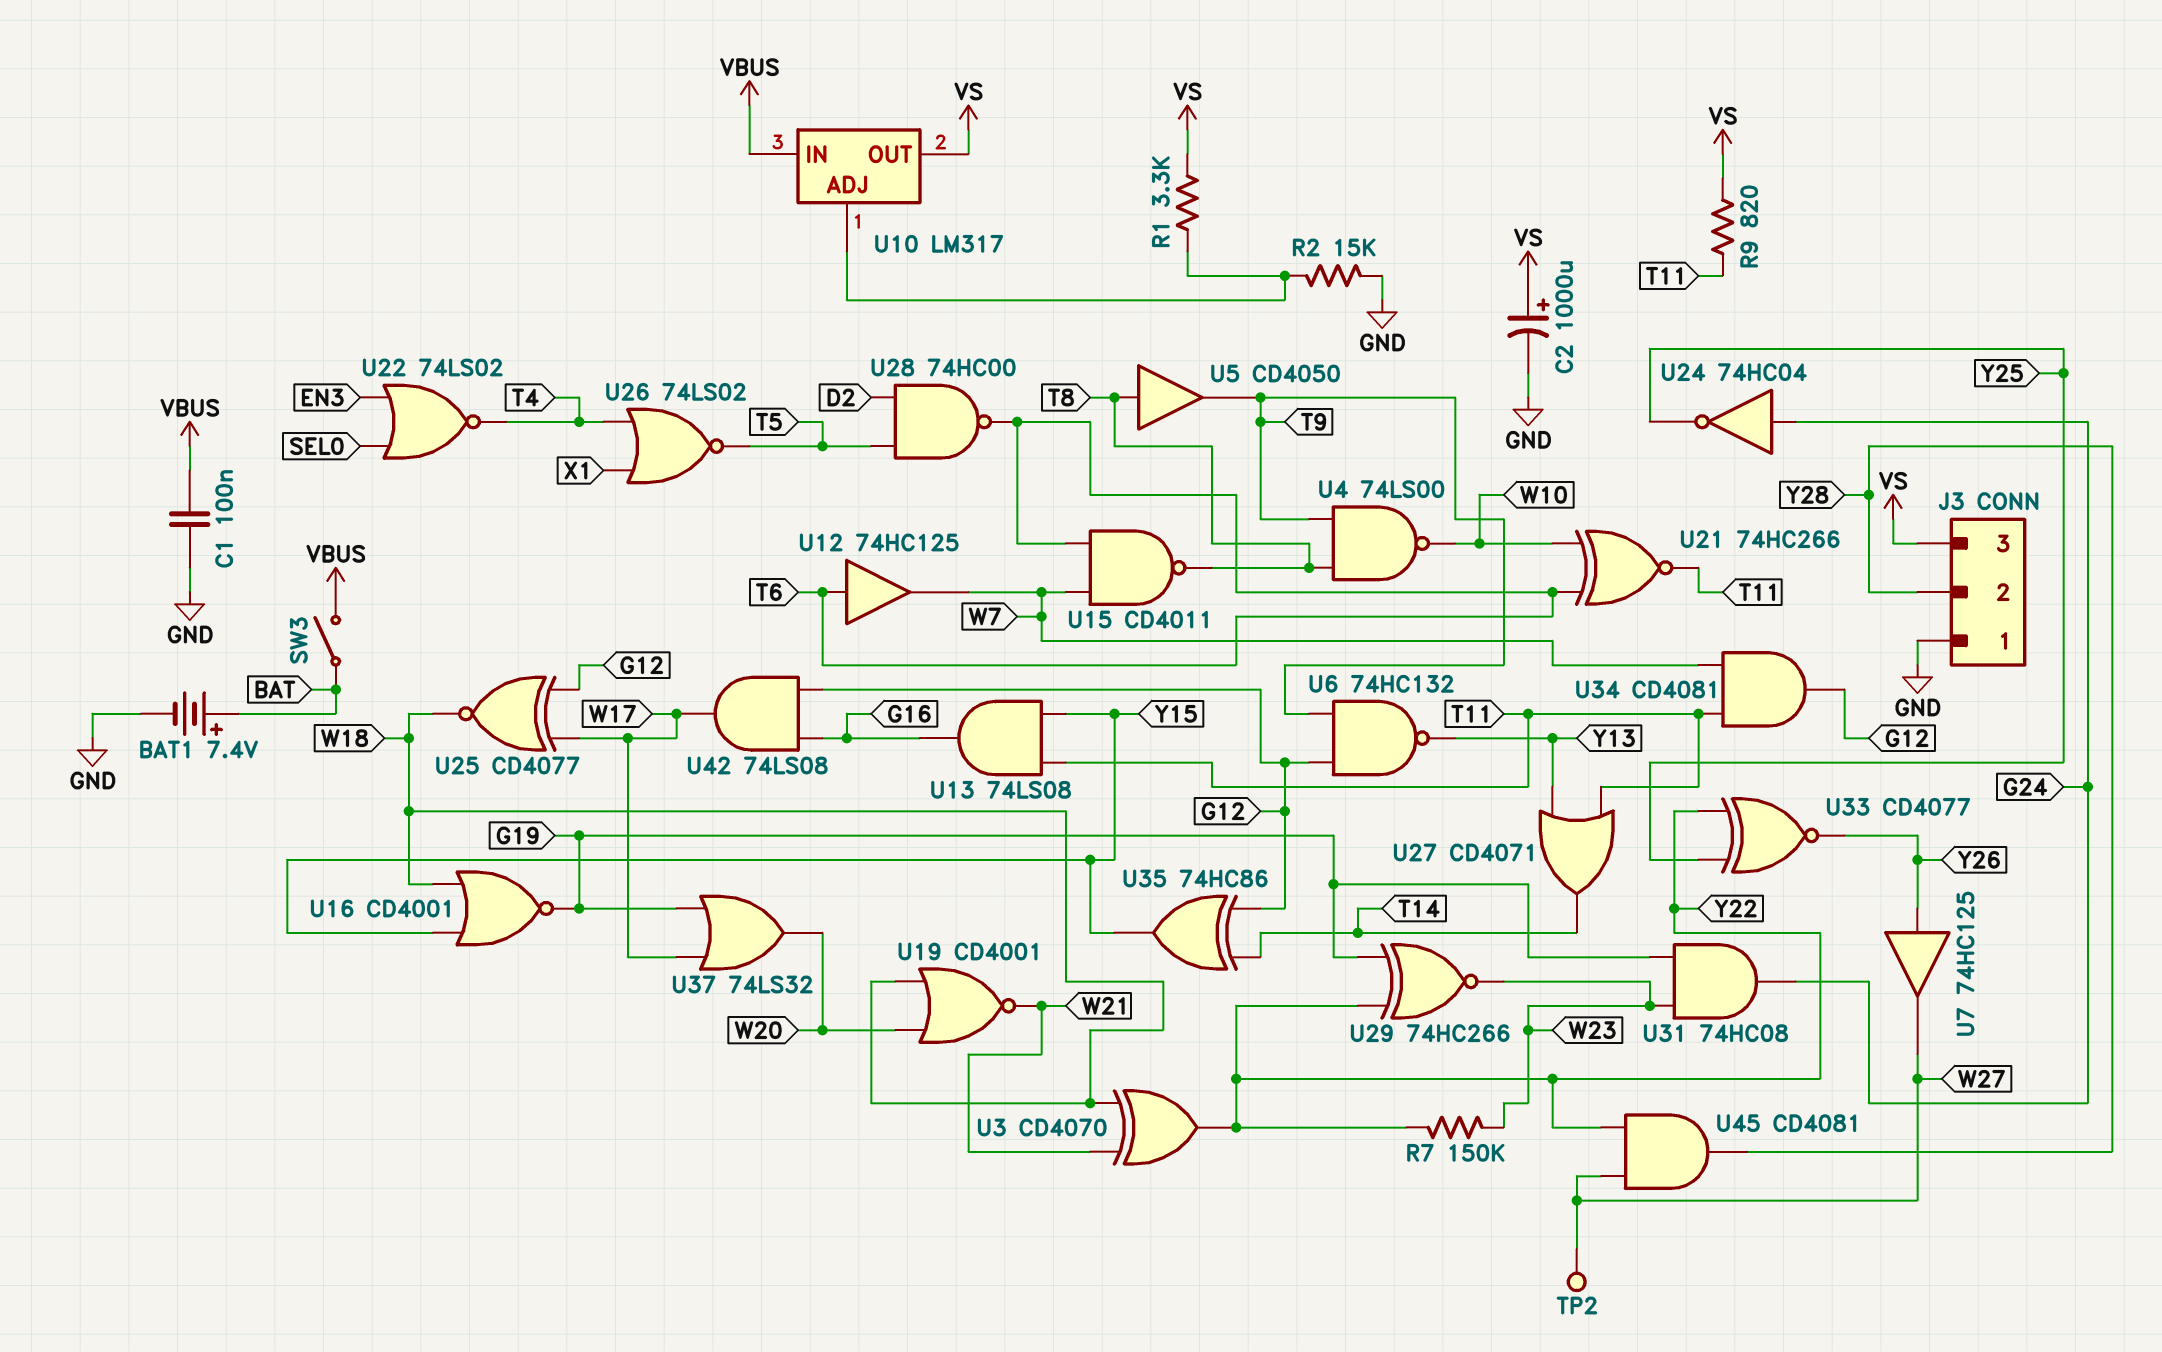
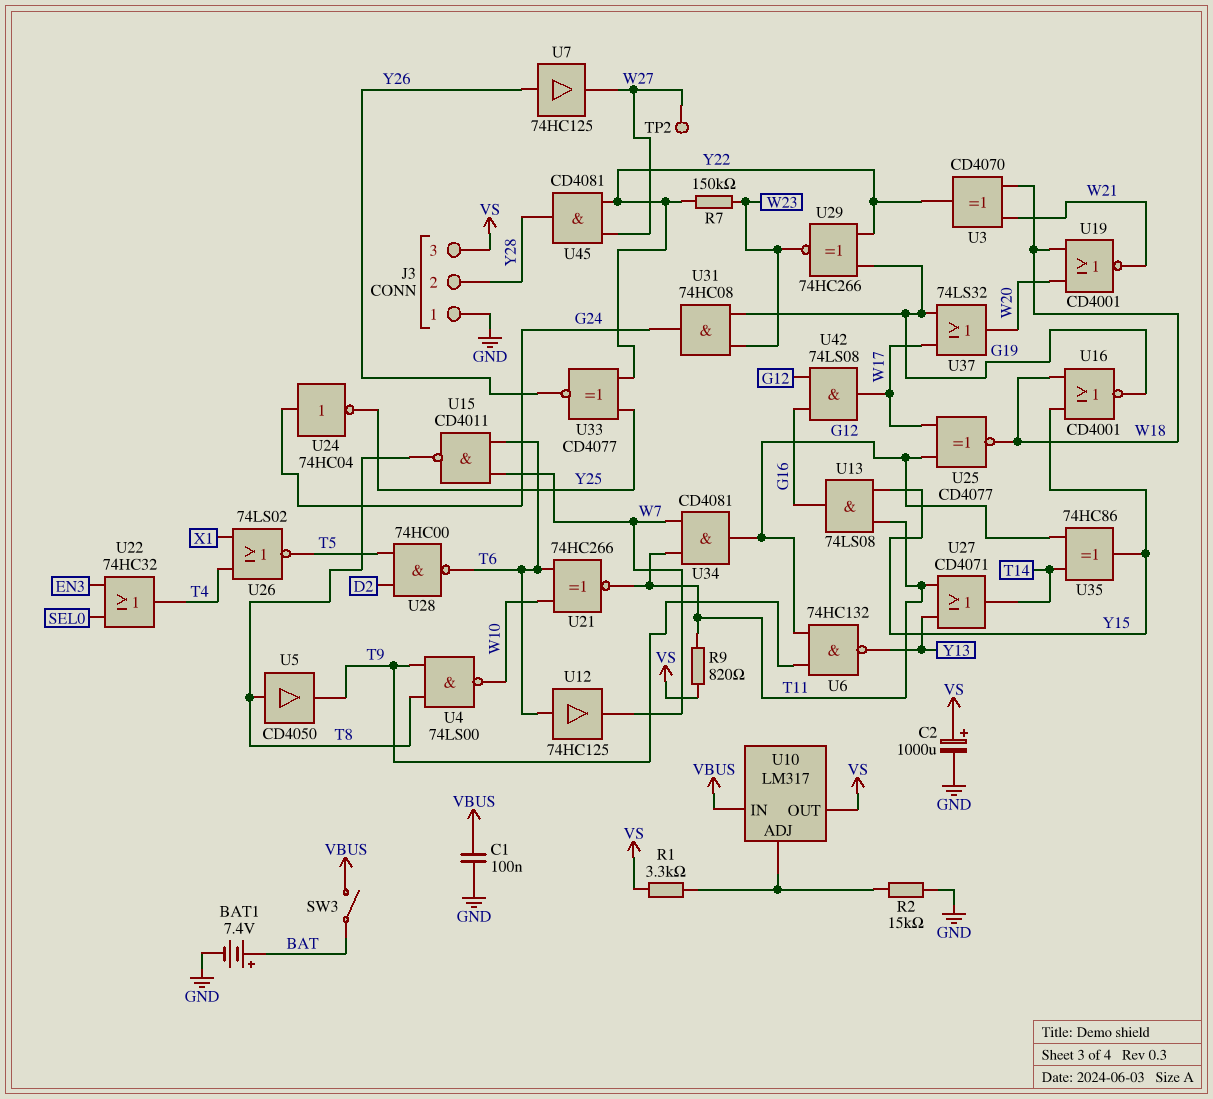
U22: NOR 74LS02 (in EN3, in SEL0, out T4) -> OR 74HC32 (in EN3, in SEL0, out T4)

